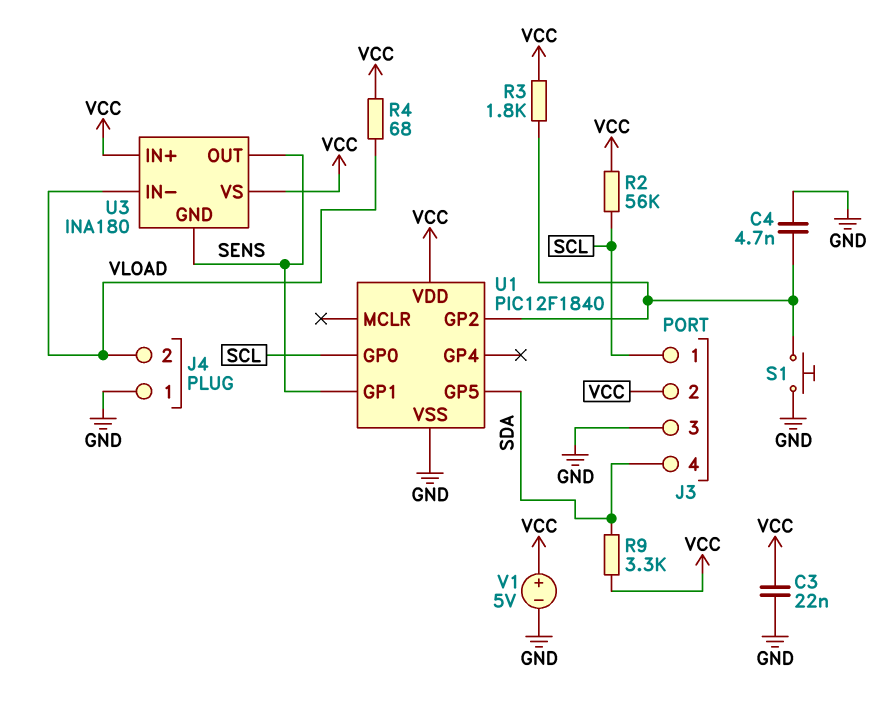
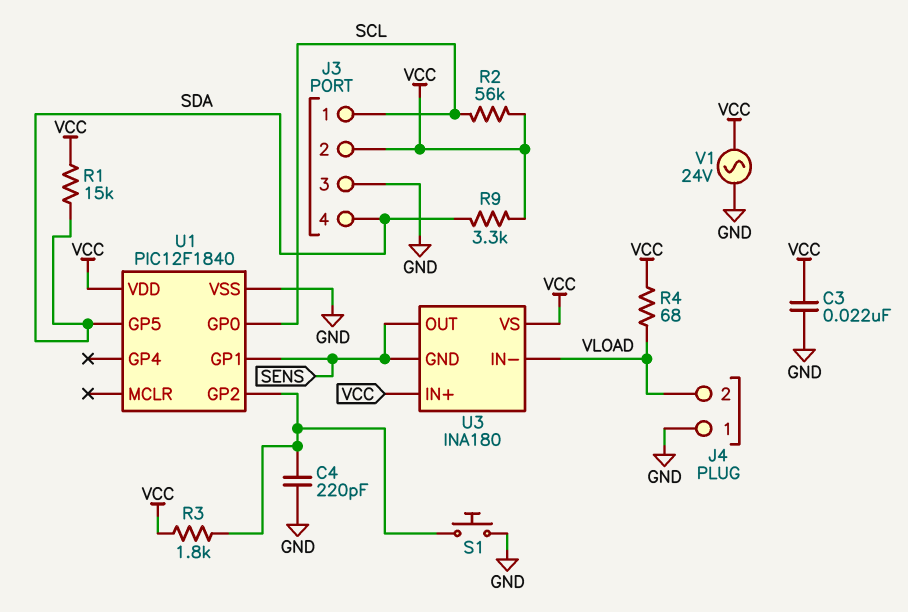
C4: 4.7nF (GND, U1/GP2) -> 220pF (GND, U1/GP2)
R1: none -> 15k (SDA, VCC)
V1: 5V (plus VCC, minus GND) -> AC 24V (GND, VCC)

